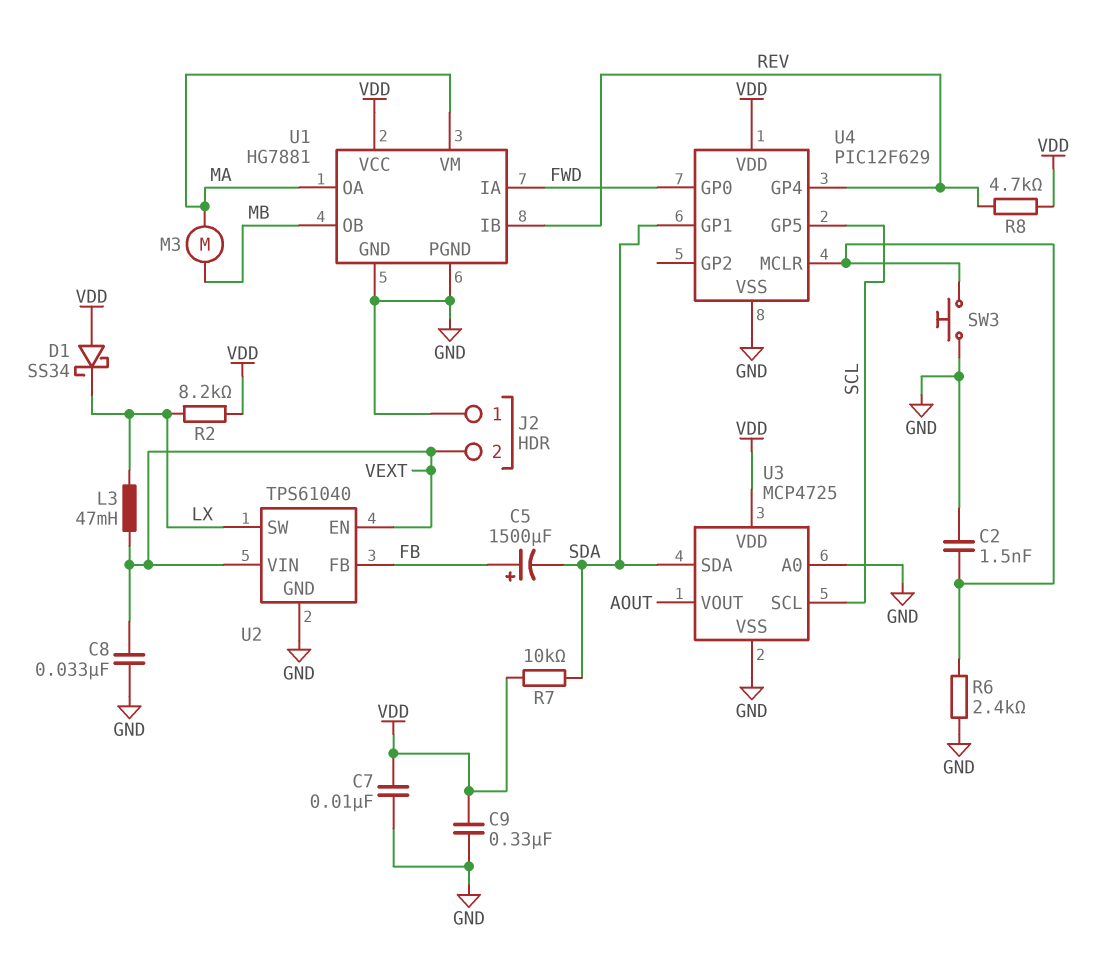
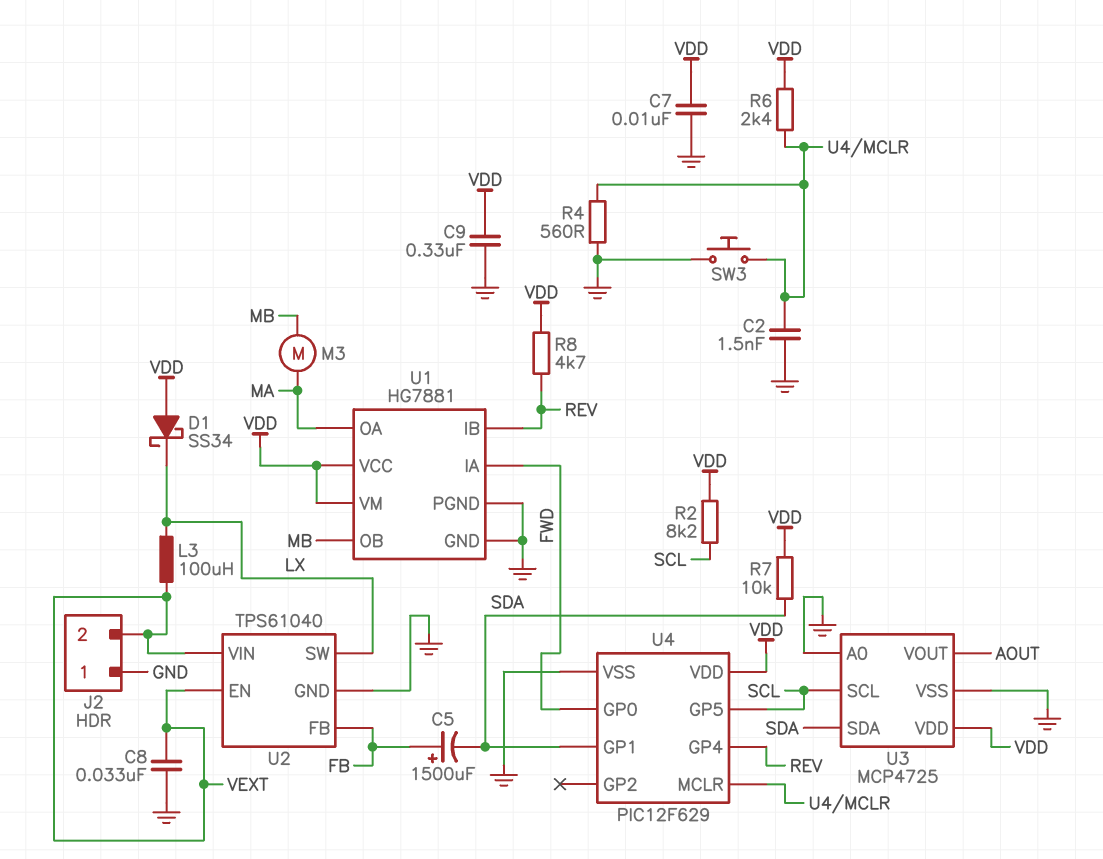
L3: 47mH (LX, VEXT) -> 100uH (LX, VEXT)
R2: 8.2k (LX, VDD) -> 8.2k (SCL, VDD)
R4: none -> 560 (GND, U4/MCLR)
R6: 2.4k (GND, U4/MCLR) -> 2.4k (U4/MCLR, VDD)
U1 pin VM: MA -> VDD

